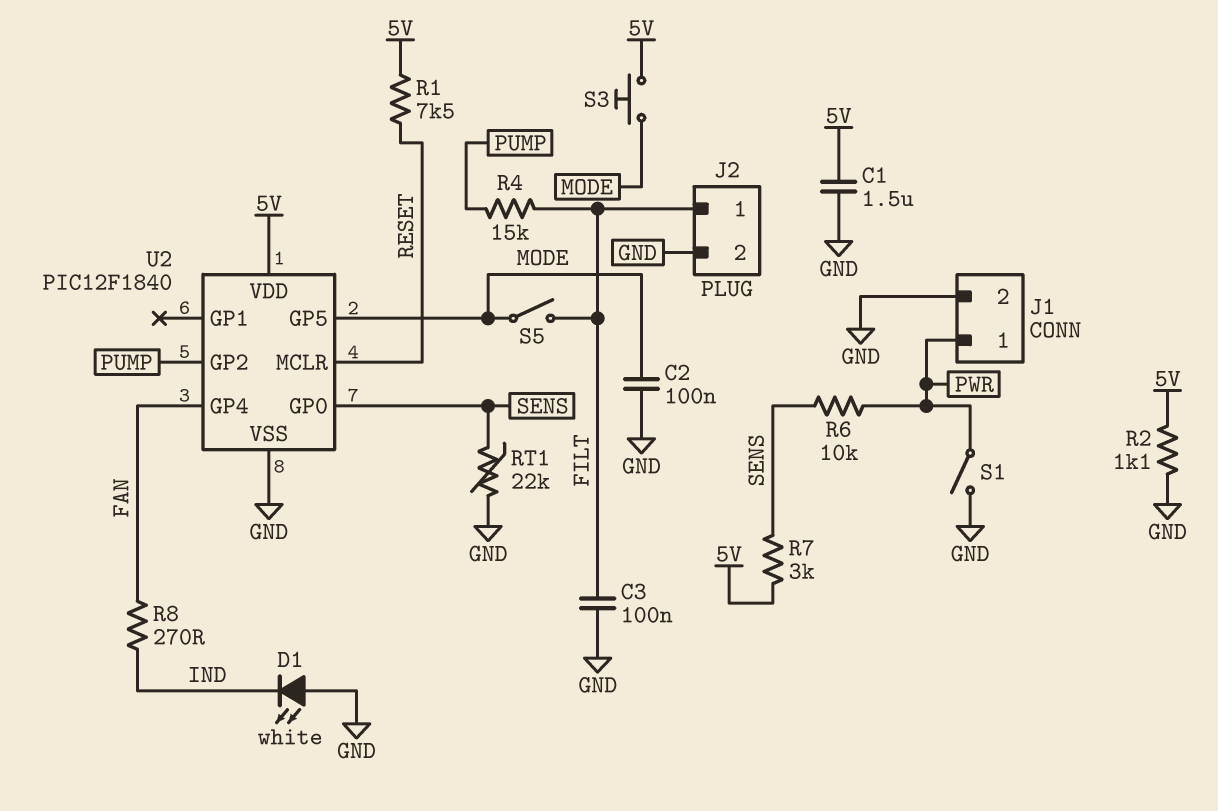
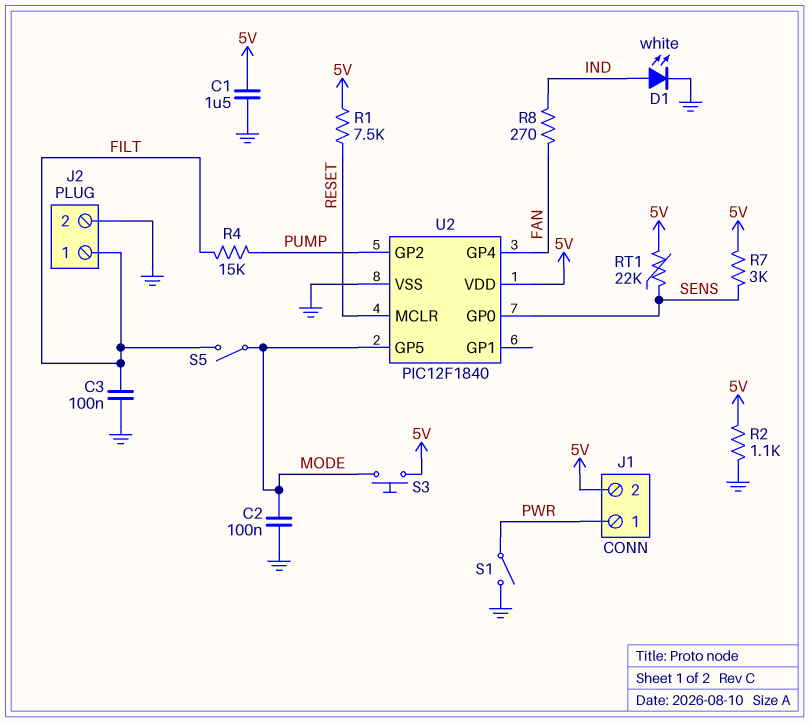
D1: LED white (A GND, K IND) -> LED white (A IND, K GND)
J1 pin 2: GND -> 5V
R6: 10k (PWR, SENS) -> none
RT1: 22k (GND, SENS) -> 22k (5V, SENS)

